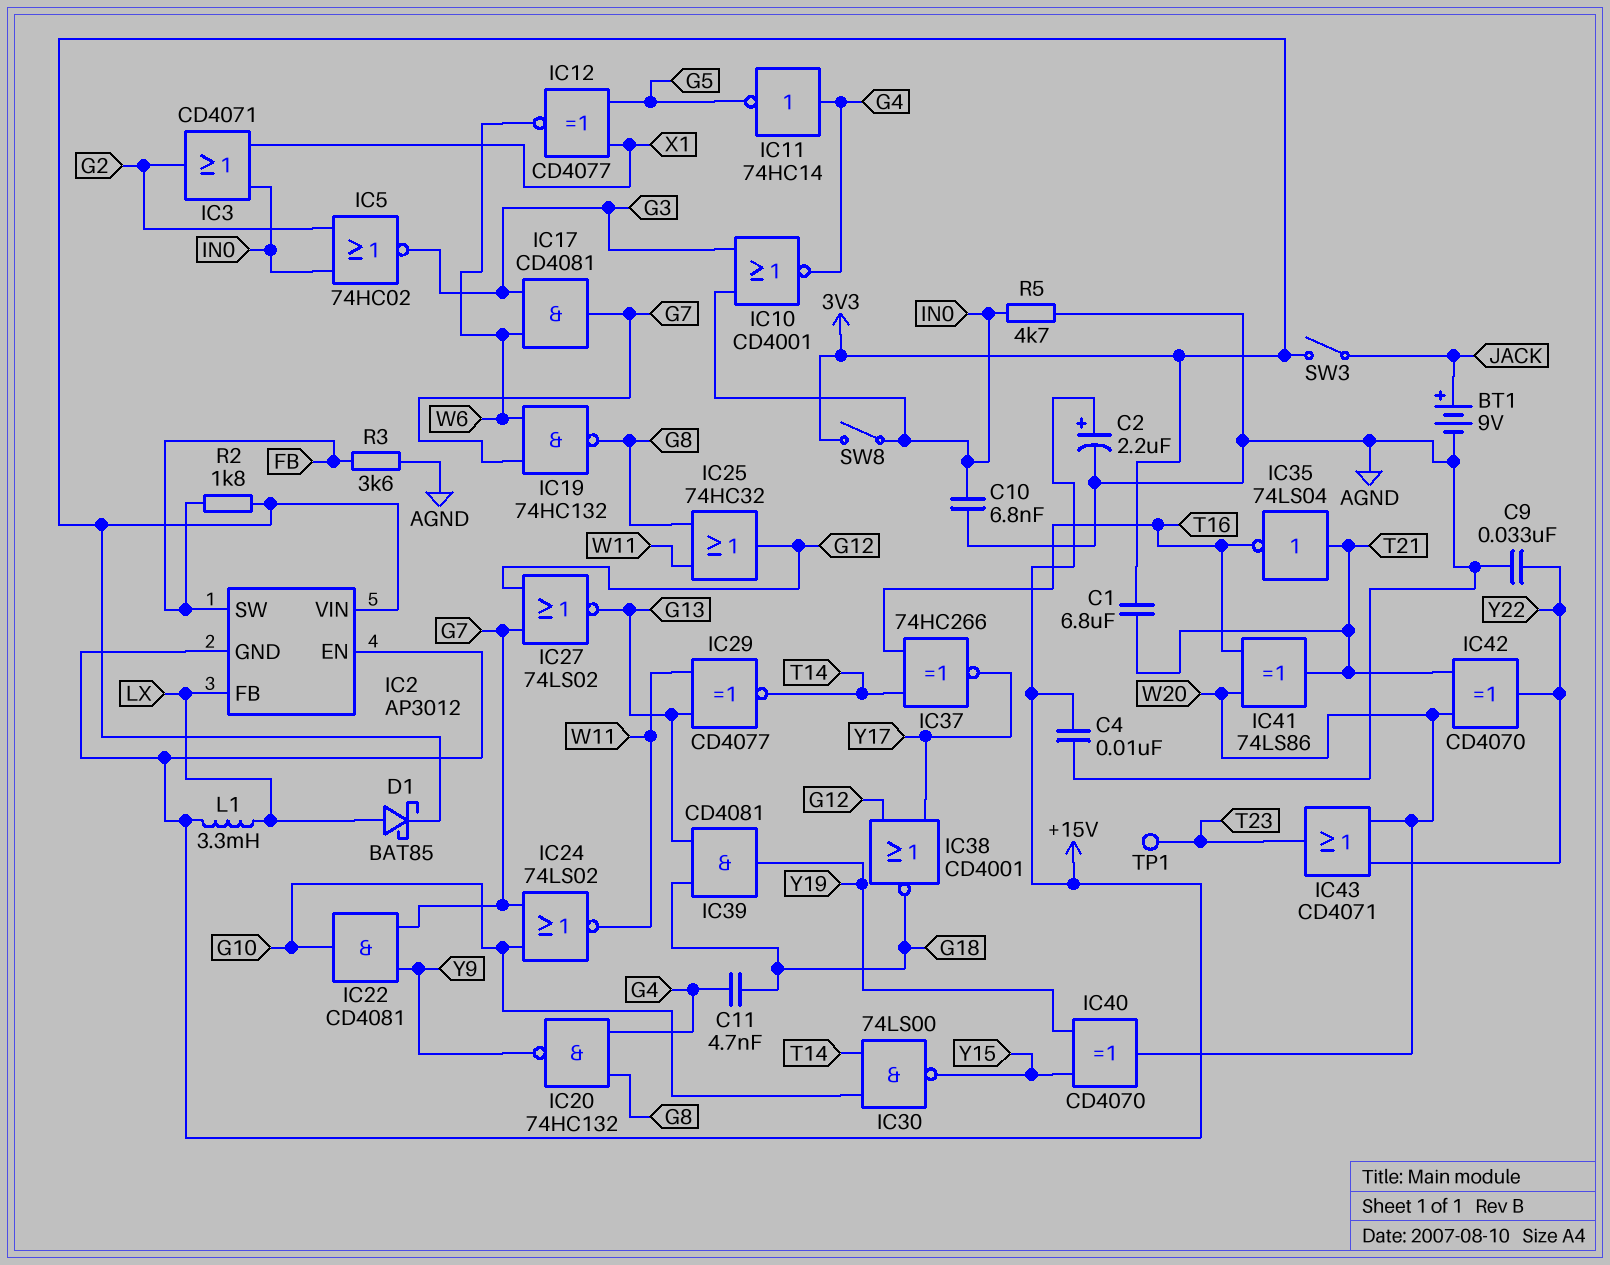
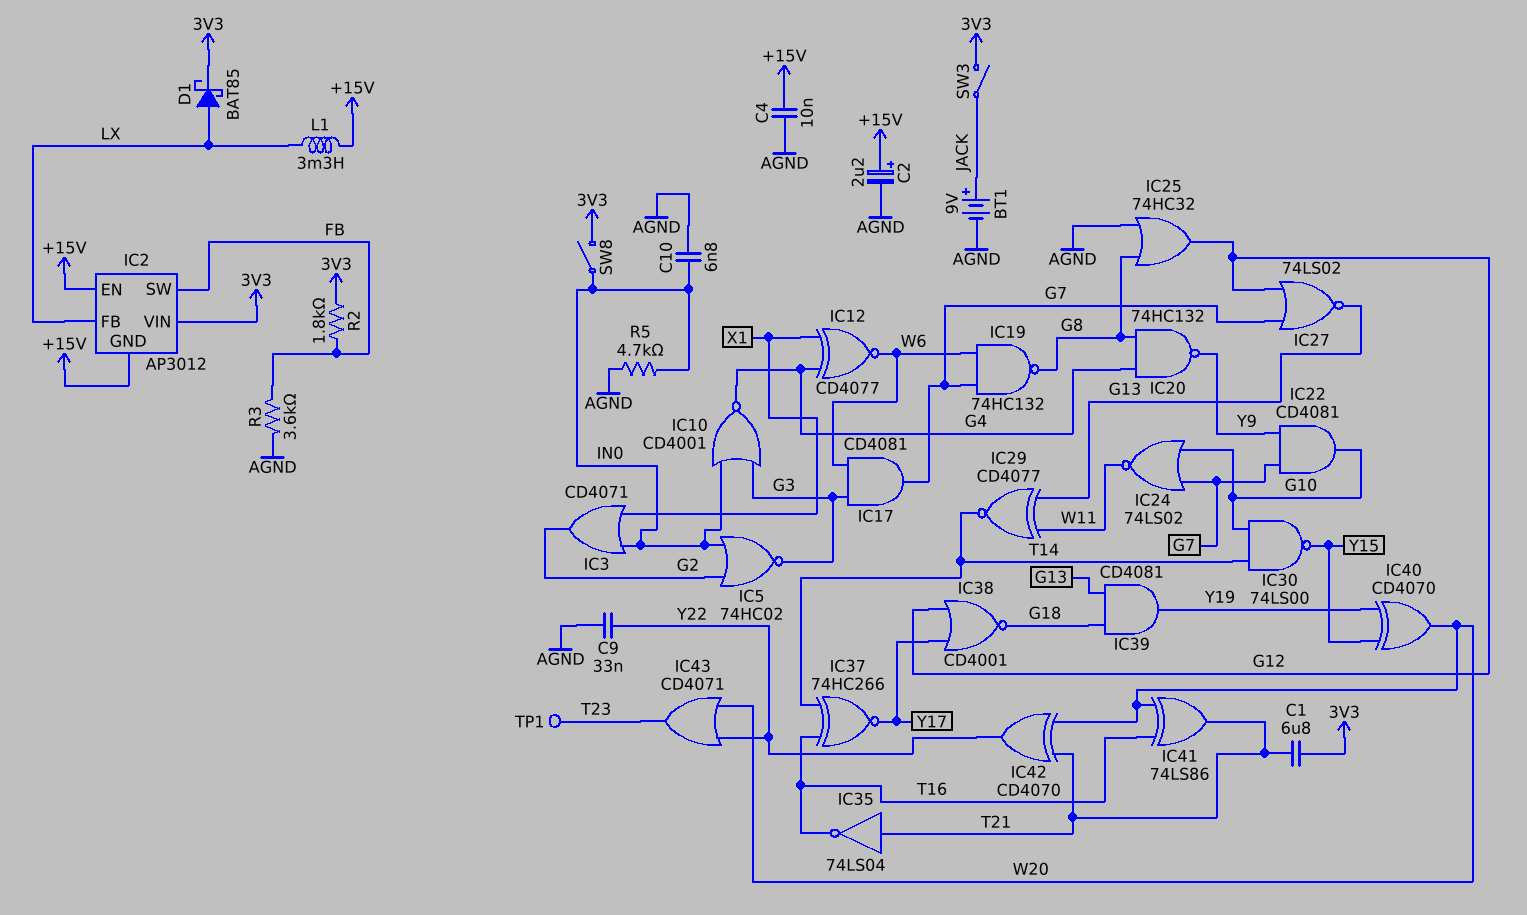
C11: 4.7nF (G4, G18) -> none
IC11: NOT 74HC14 (in G4, out G5) -> none
IC12: XNOR CD4077 (in G5, in X1, out W6) -> XNOR CD4077 (in G4, in X1, out W6)
IC25: OR 74HC32 (in G8, in W11, out G12) -> OR 74HC32 (in AGND, in G8, out G12)

